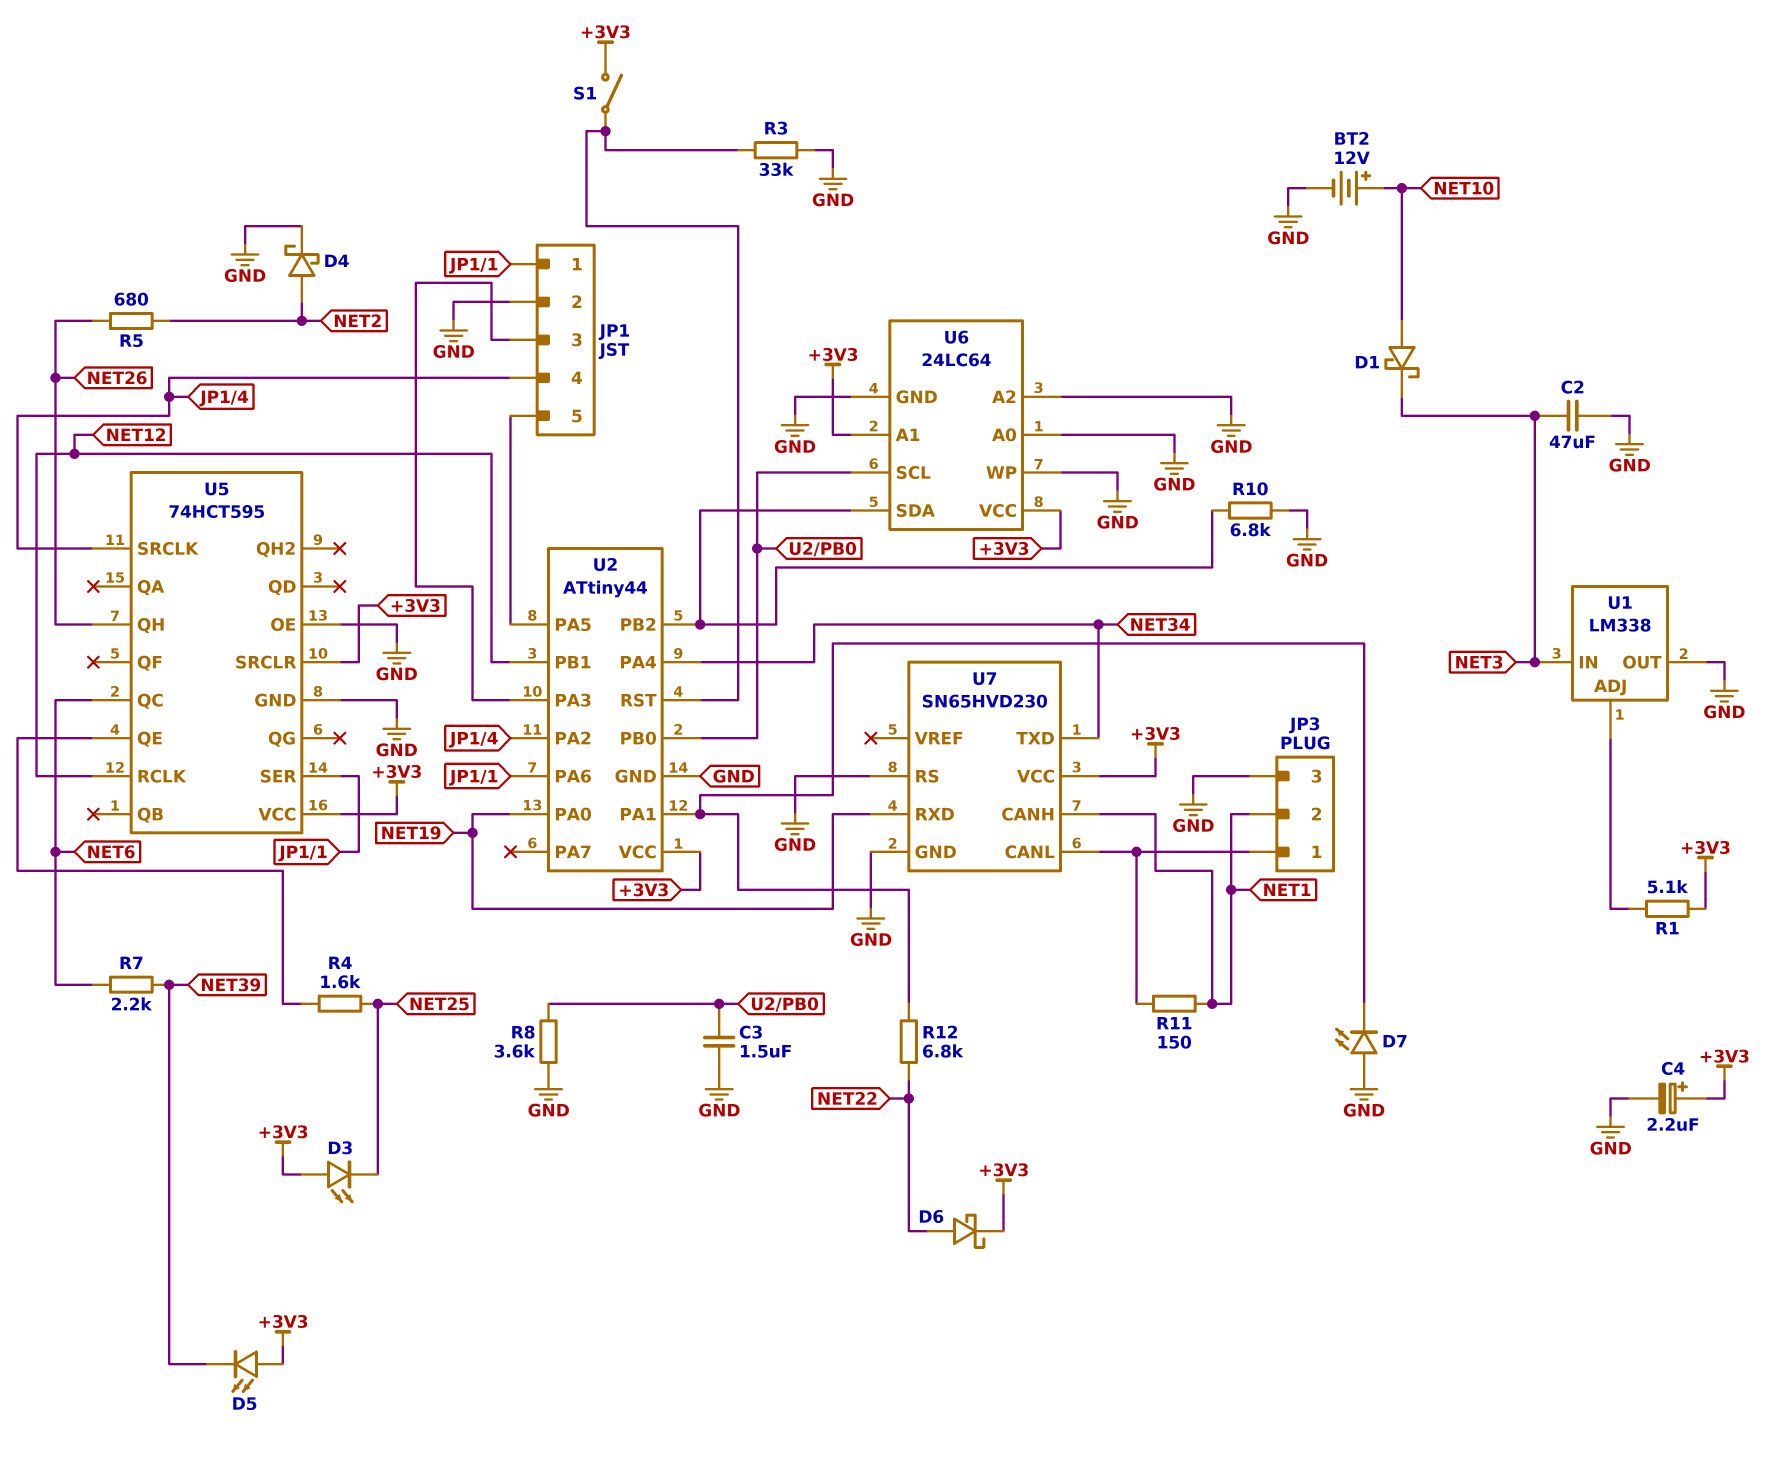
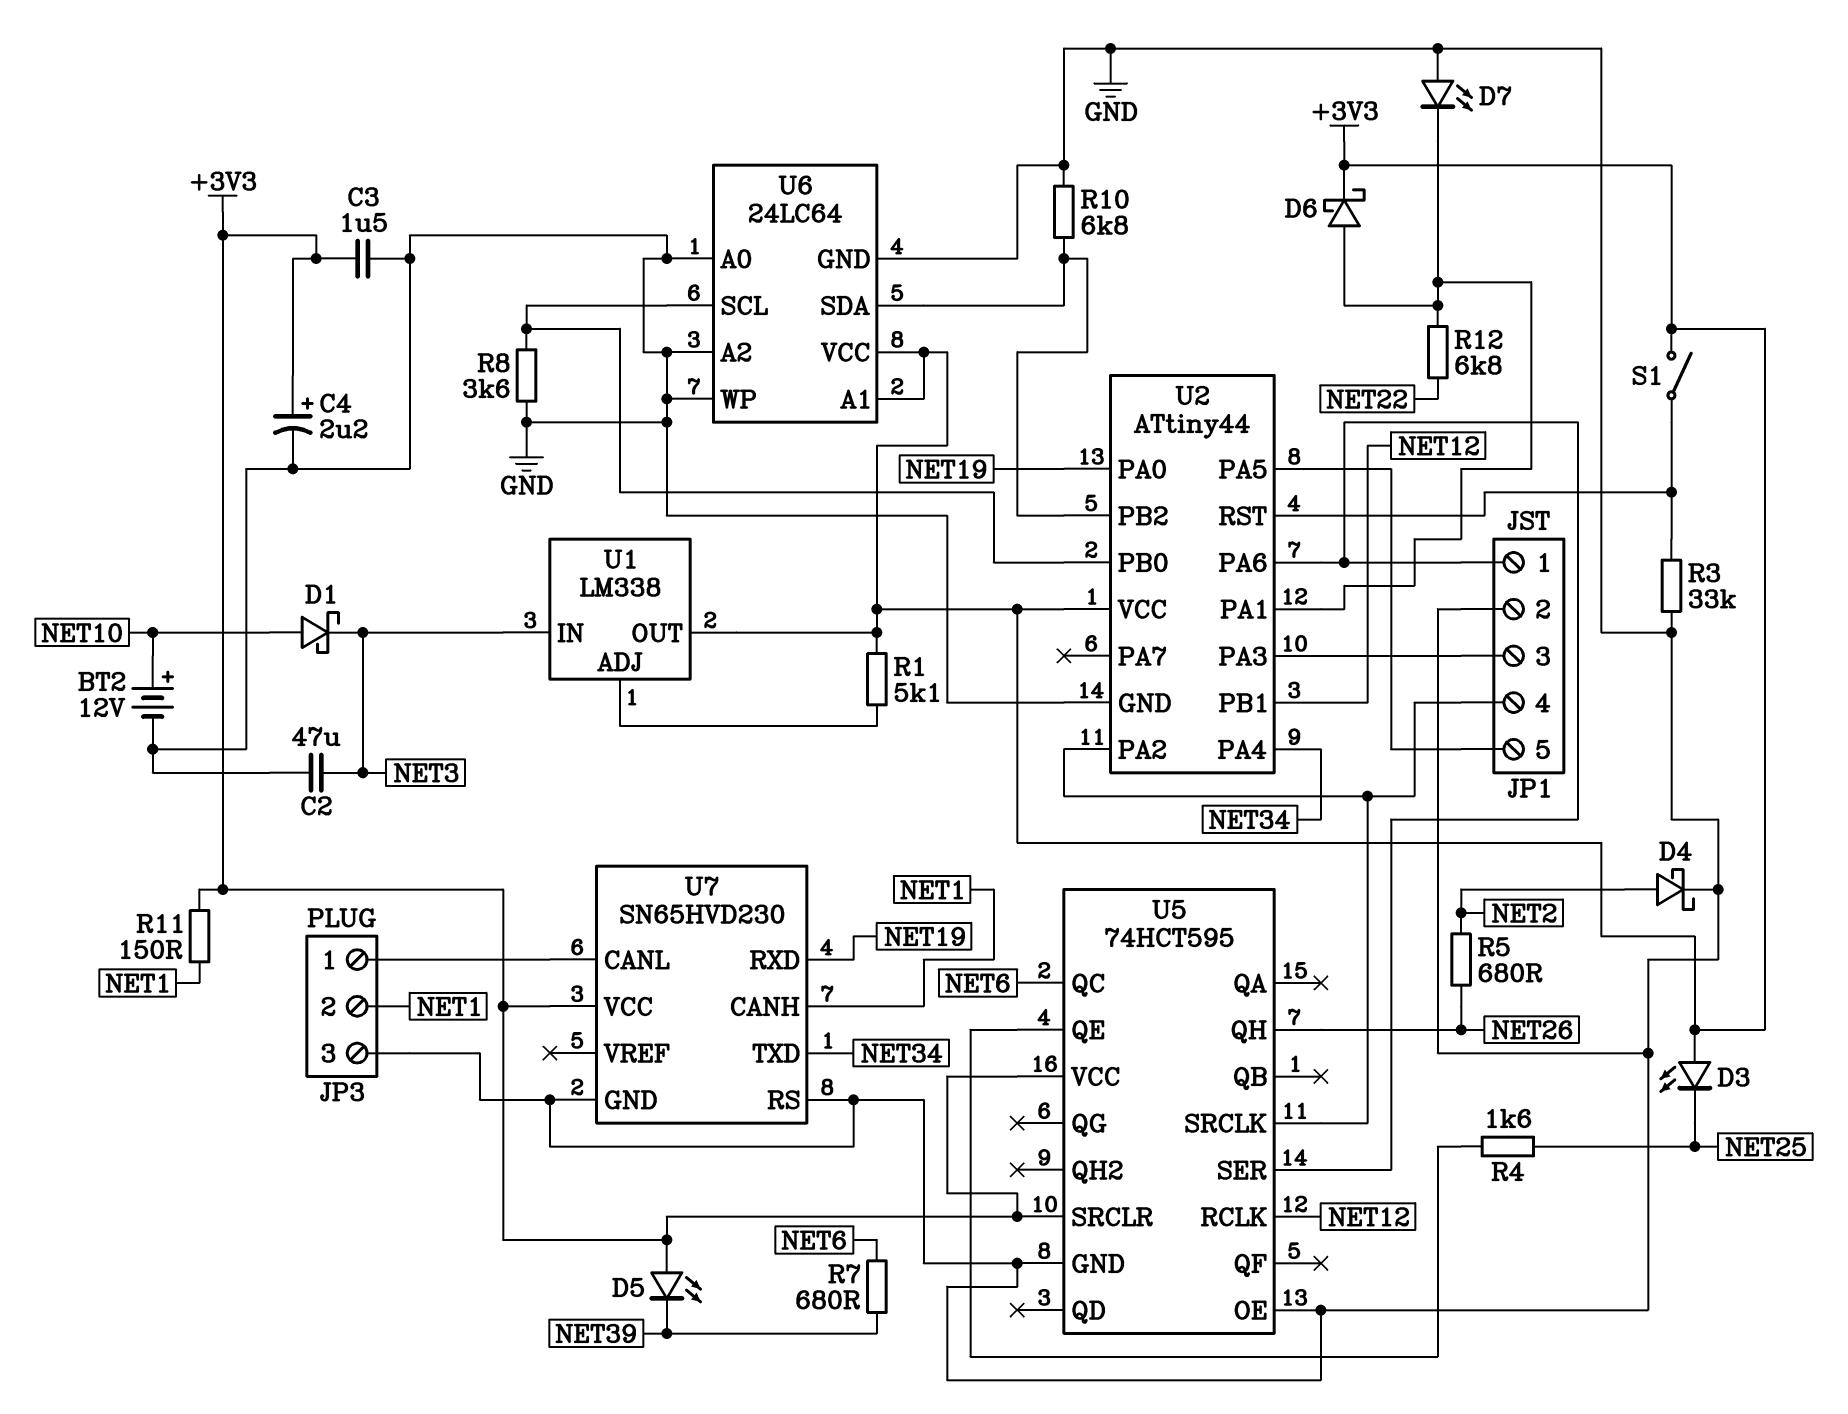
C3: 1.5uF (GND, U2/PB0) -> 1.5uF (+3V3, GND)
D6: schottky (A NET22, K +3V3) -> schottky (A U2/PA1, K +3V3)
R7: 2.2k (NET6, NET39) -> 680 (NET6, NET39)
R11: 150 (JP3/1, NET1) -> 150 (+3V3, NET1)
U1 pin OUT: GND -> +3V3

